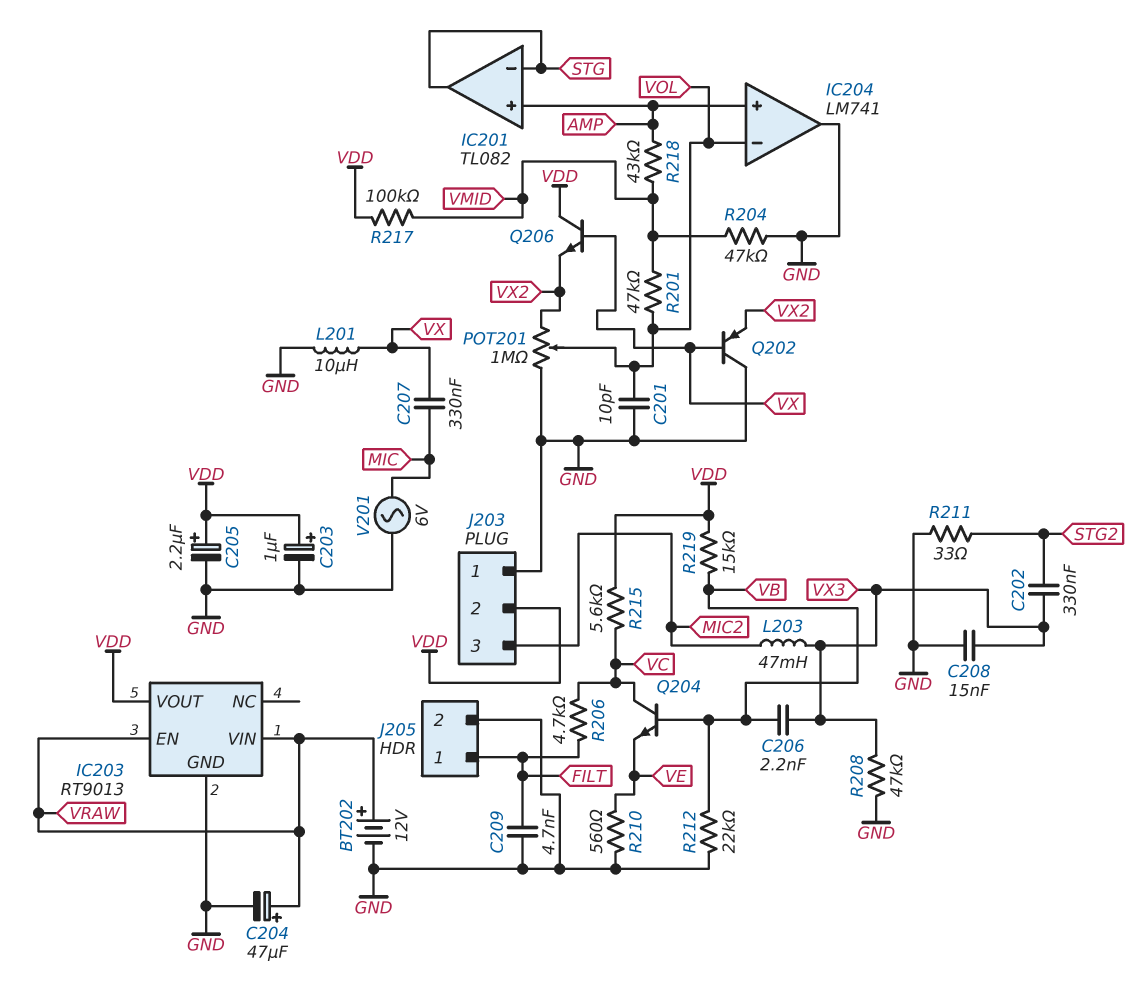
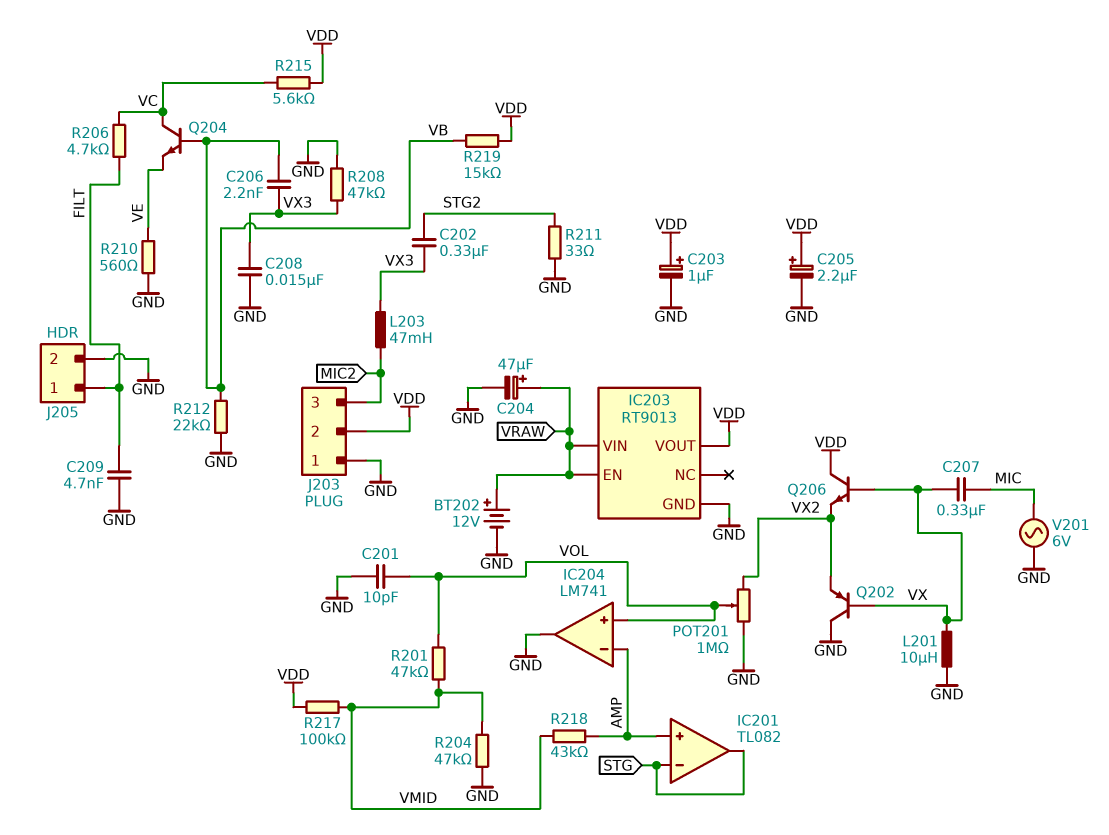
IC204 pin in+: AMP -> VOL
IC204 pin in-: VOL -> AMP

